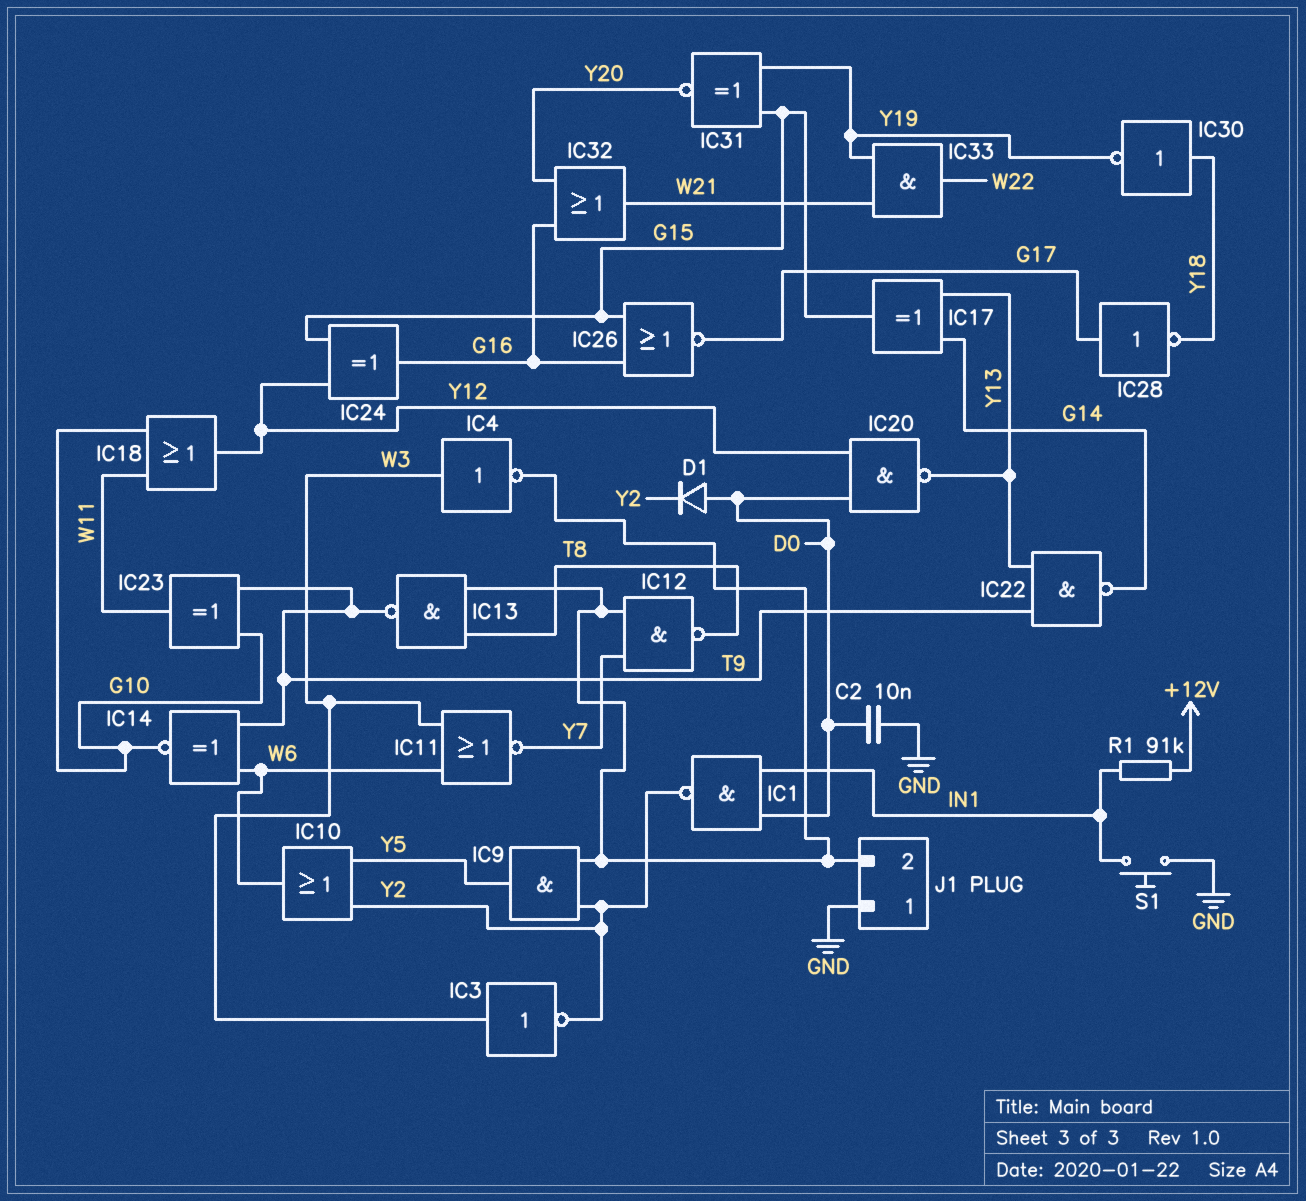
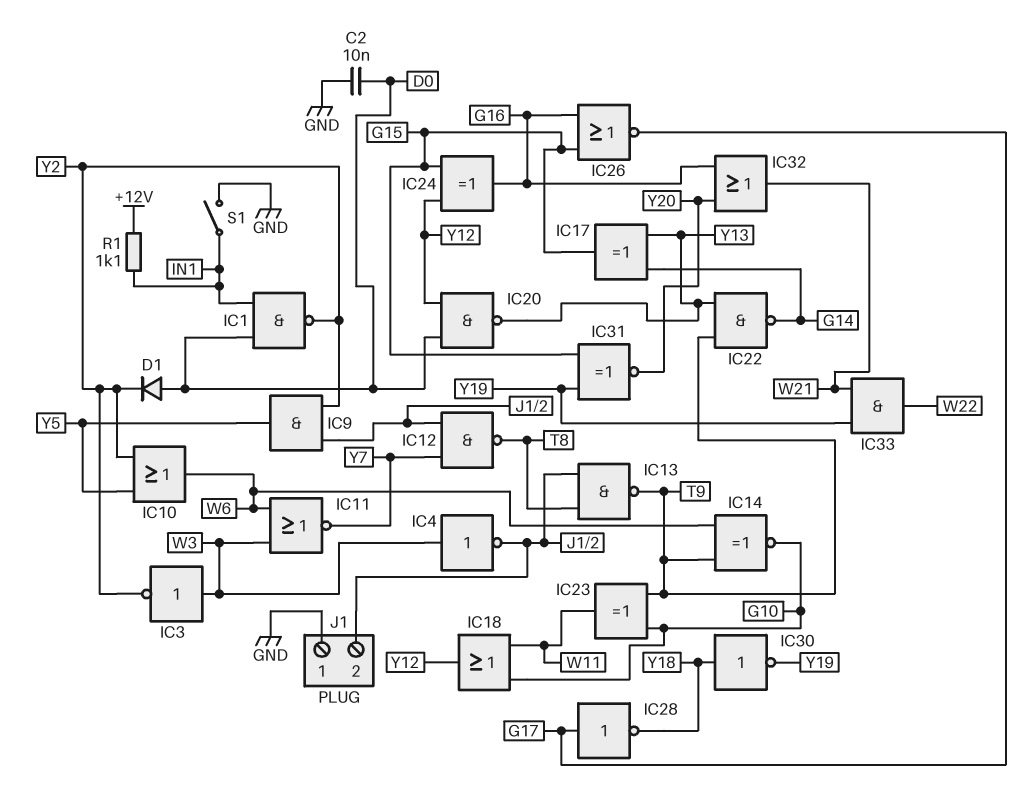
R1: 91k (+12V, IN1) -> 1.1k (+12V, IN1)
S1: button (GND, IN1) -> switch (GND, IN1)

